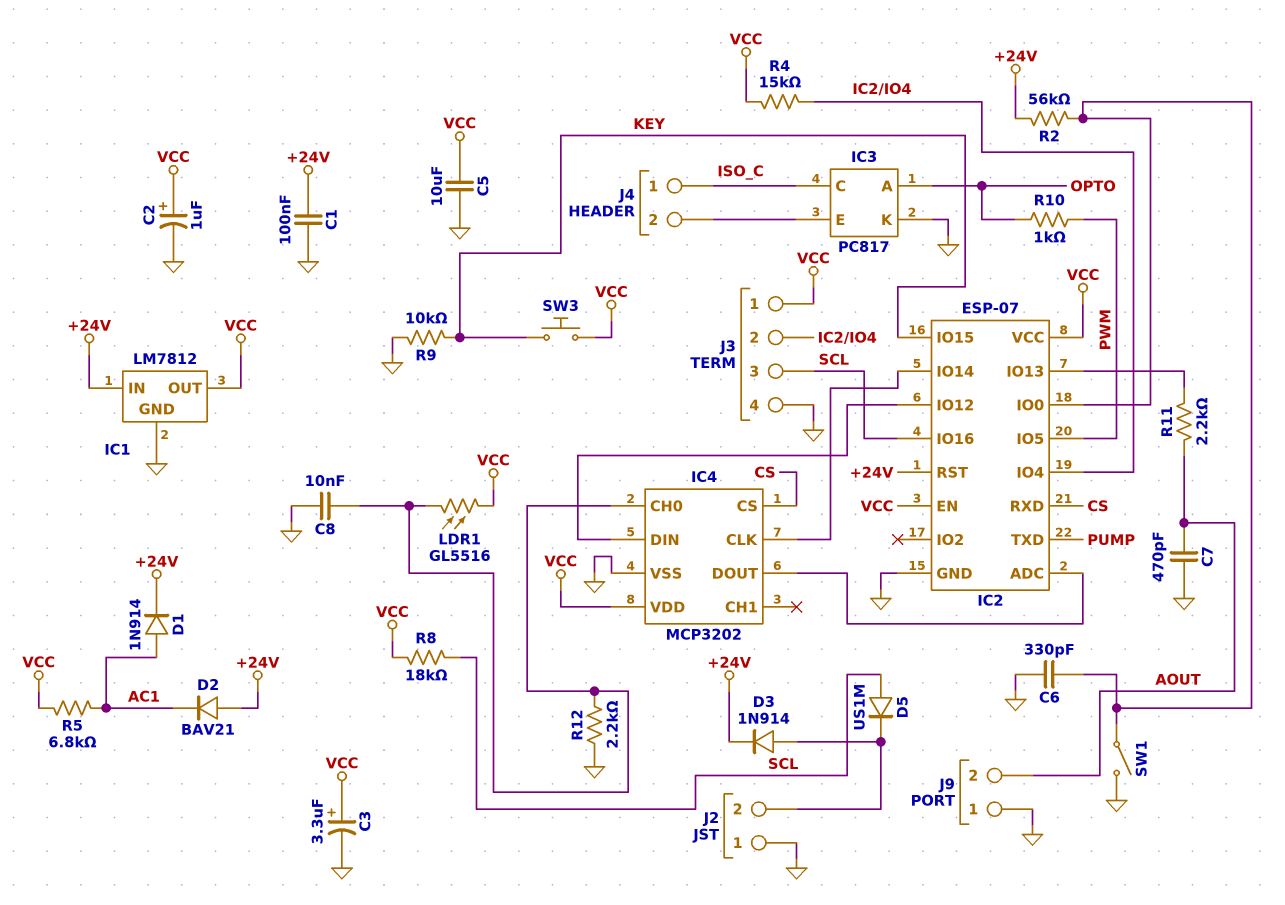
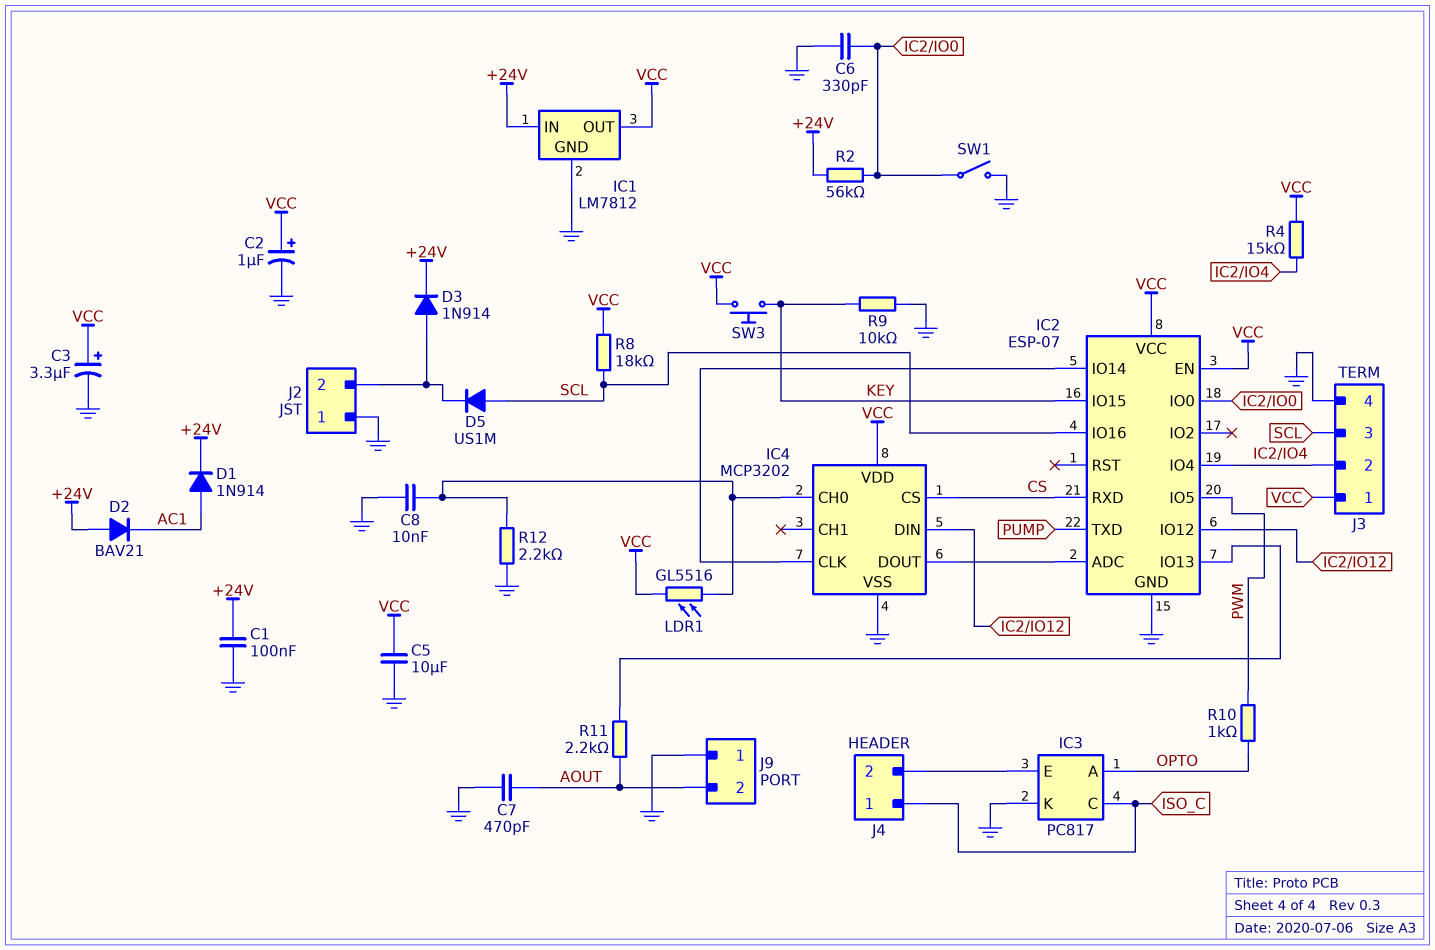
IC2 pin RST: +24V -> none
R5: 6.8k (AC1, VCC) -> none

